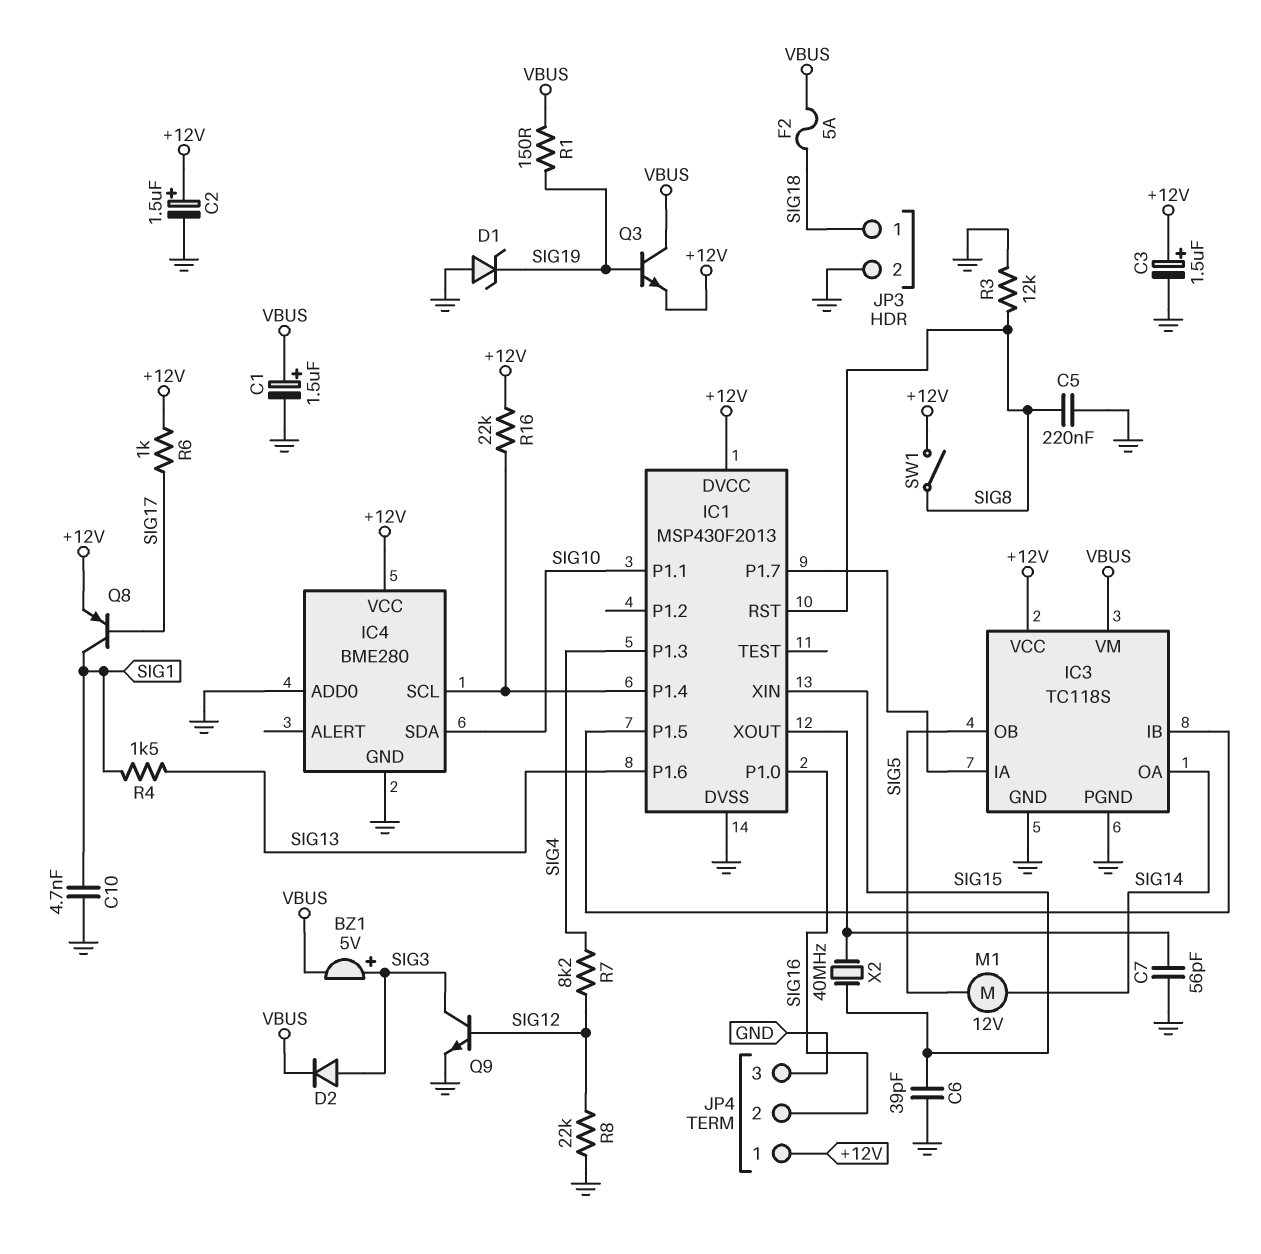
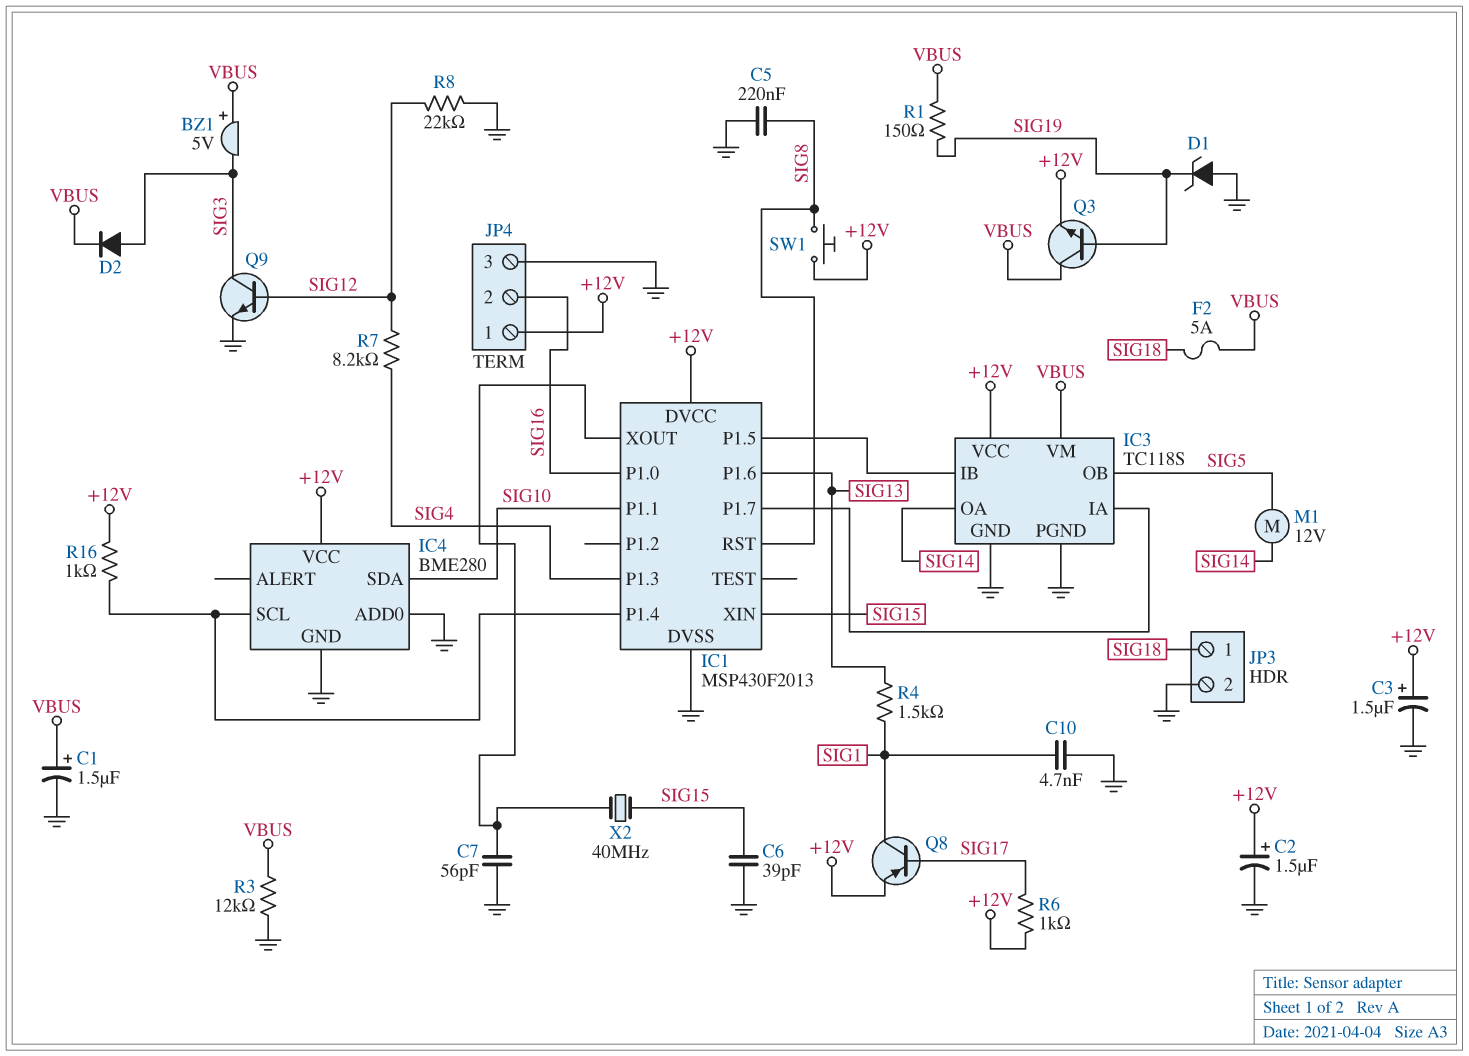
BZ1: buzzer 5V (plus SIG3, minus VBUS) -> buzzer 5V (plus VBUS, minus SIG3)
R3: 12k (GND, SIG8) -> 12k (GND, VBUS)
R16: 22k (+12V, IC1/P1.4) -> 1k (+12V, IC1/P1.4)
SW1: switch (+12V, SIG8) -> button (+12V, SIG8)

